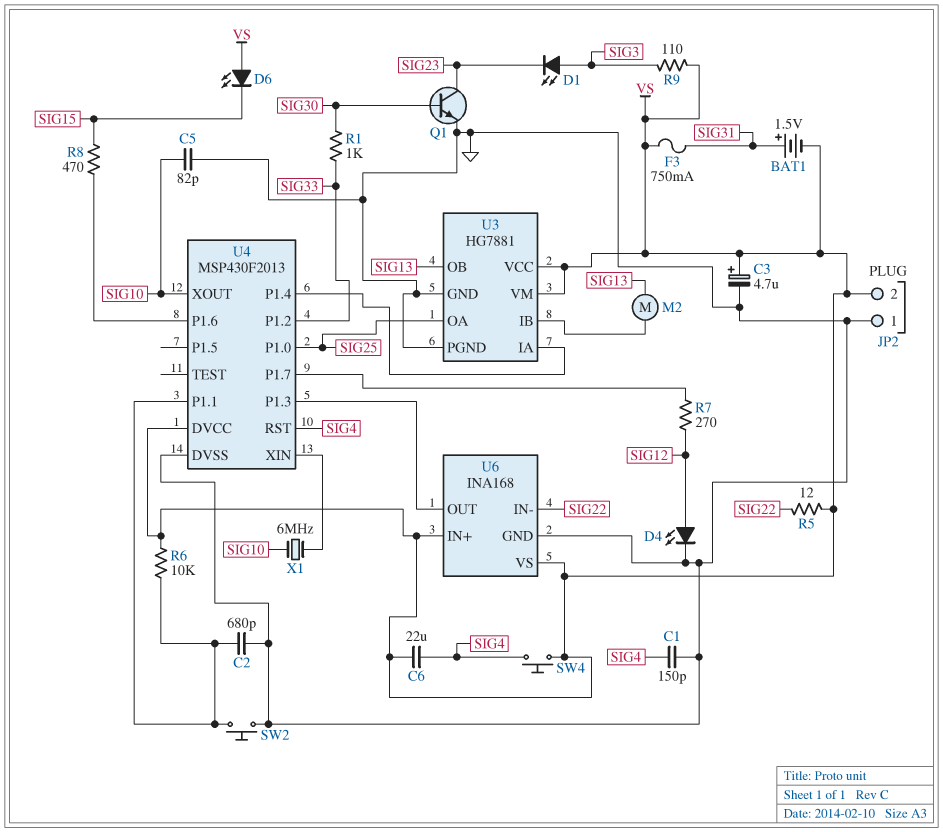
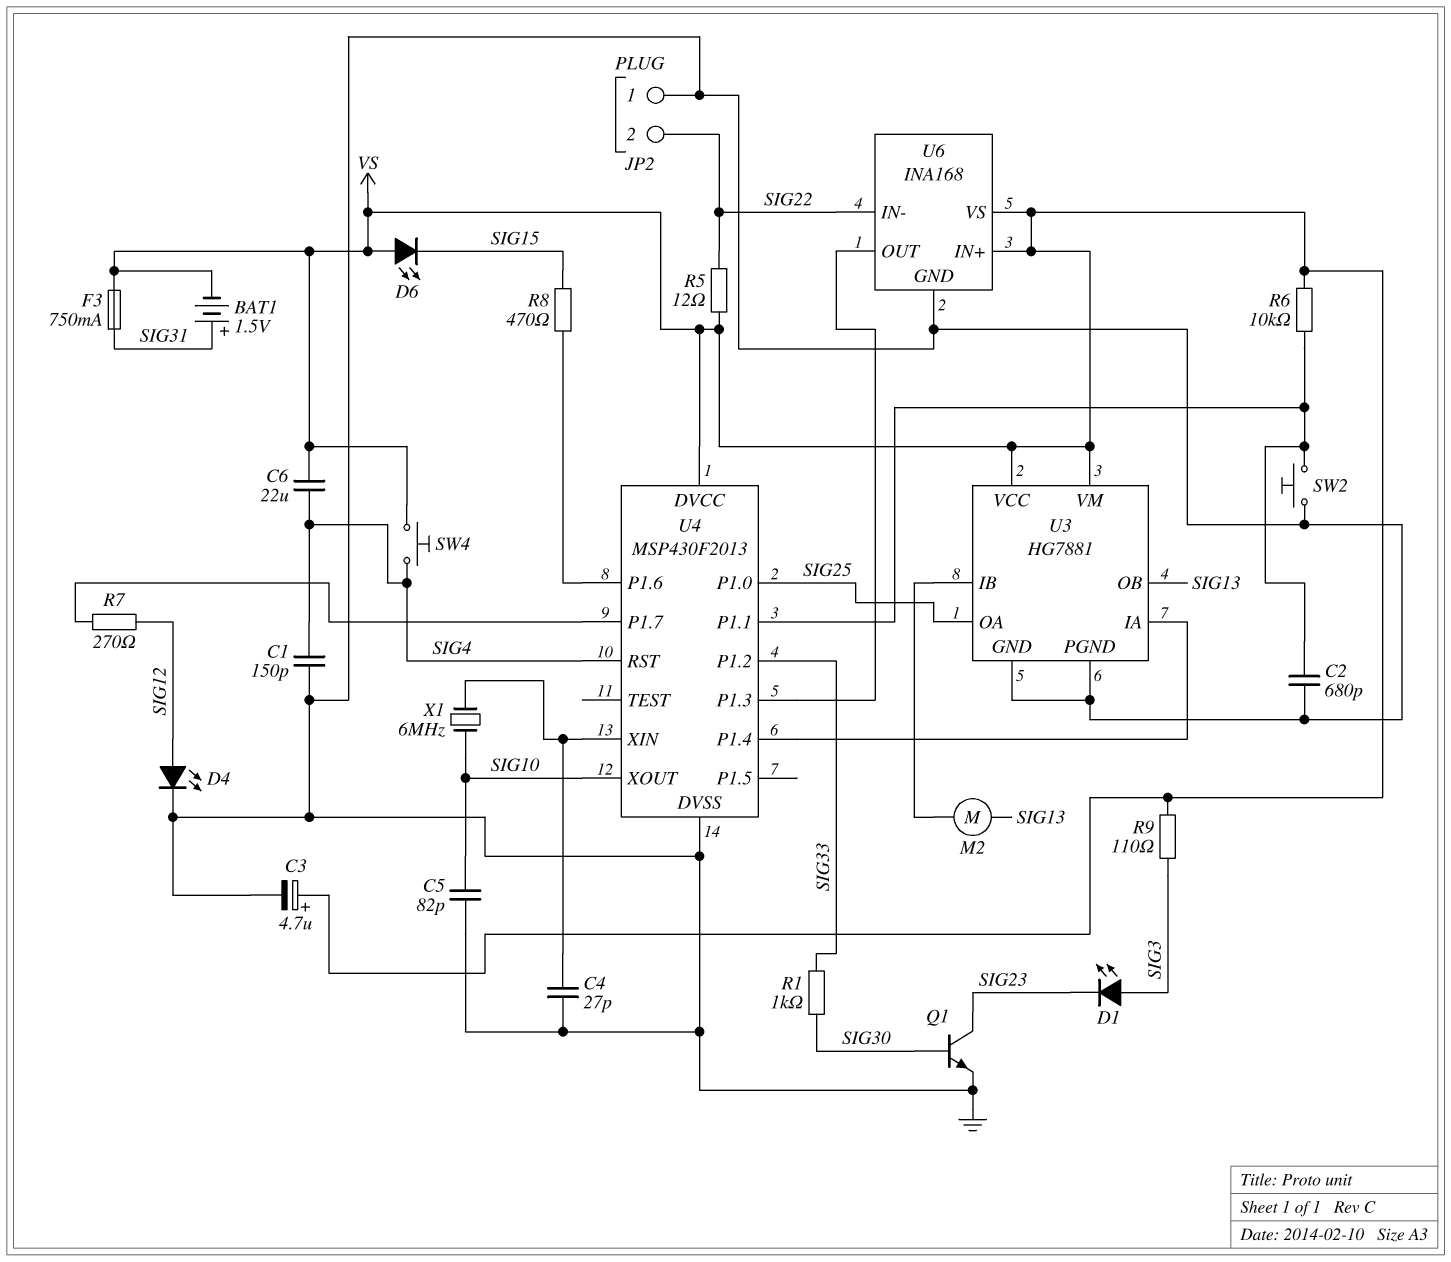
C4: none -> 27pF (GND, U4/XIN)
JP2 pin 2: VS -> SIG22

